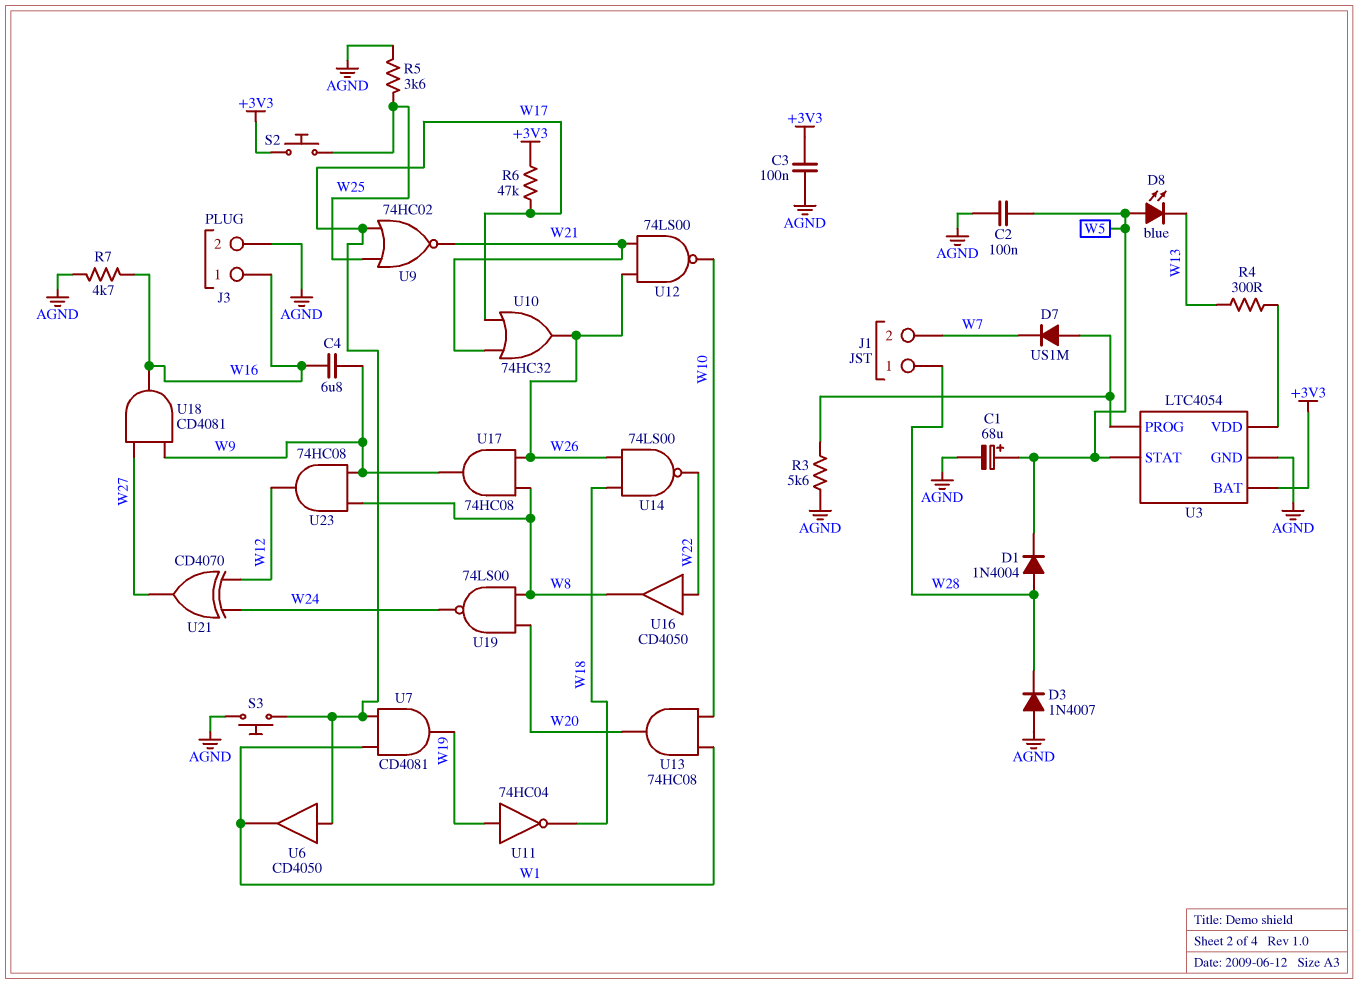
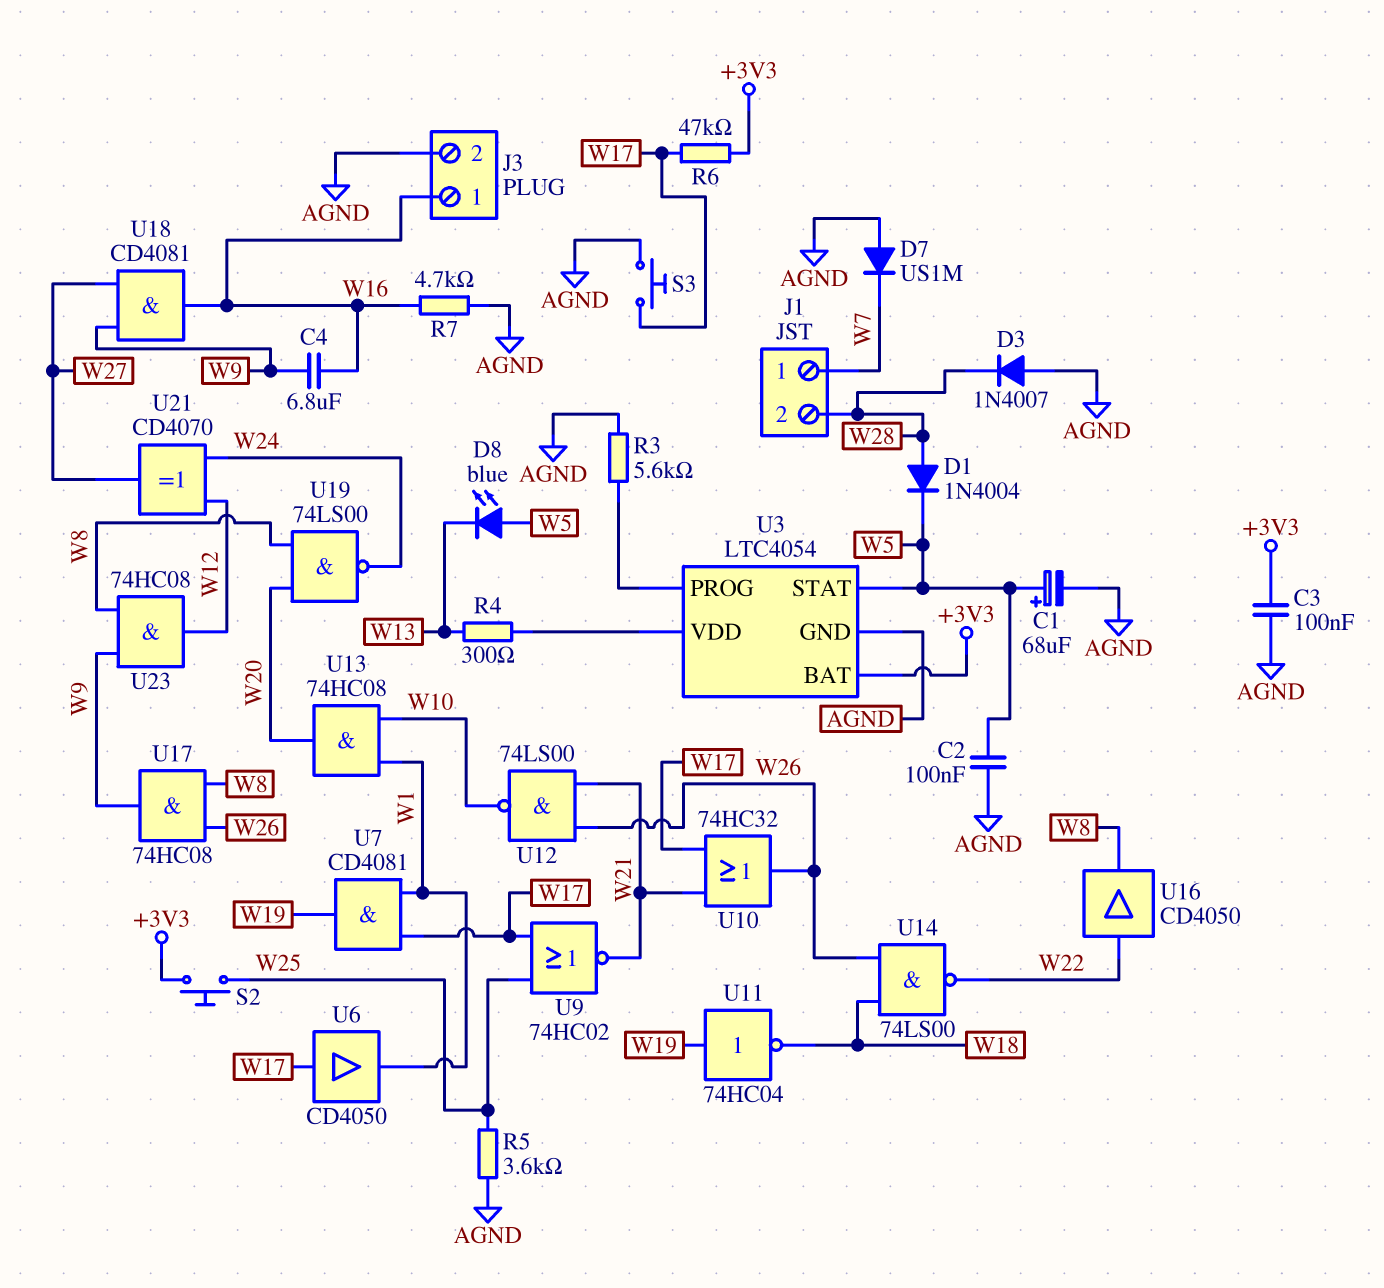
D7: diode US1M (A U3/PROG, K W7) -> diode US1M (A AGND, K W7)
J1 pin 1: W28 -> W7
J1 pin 2: W7 -> W28

